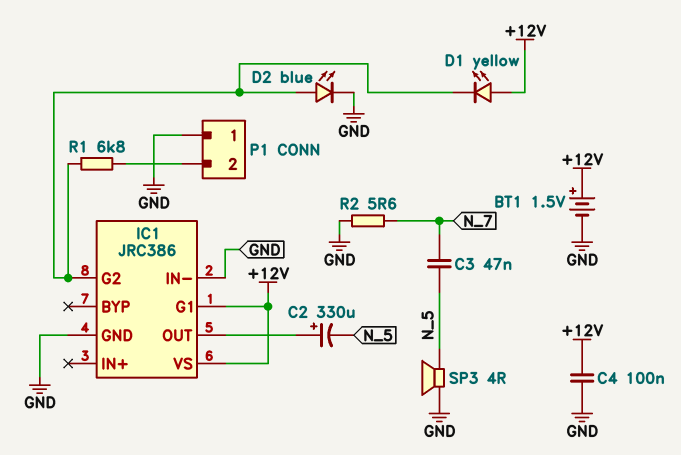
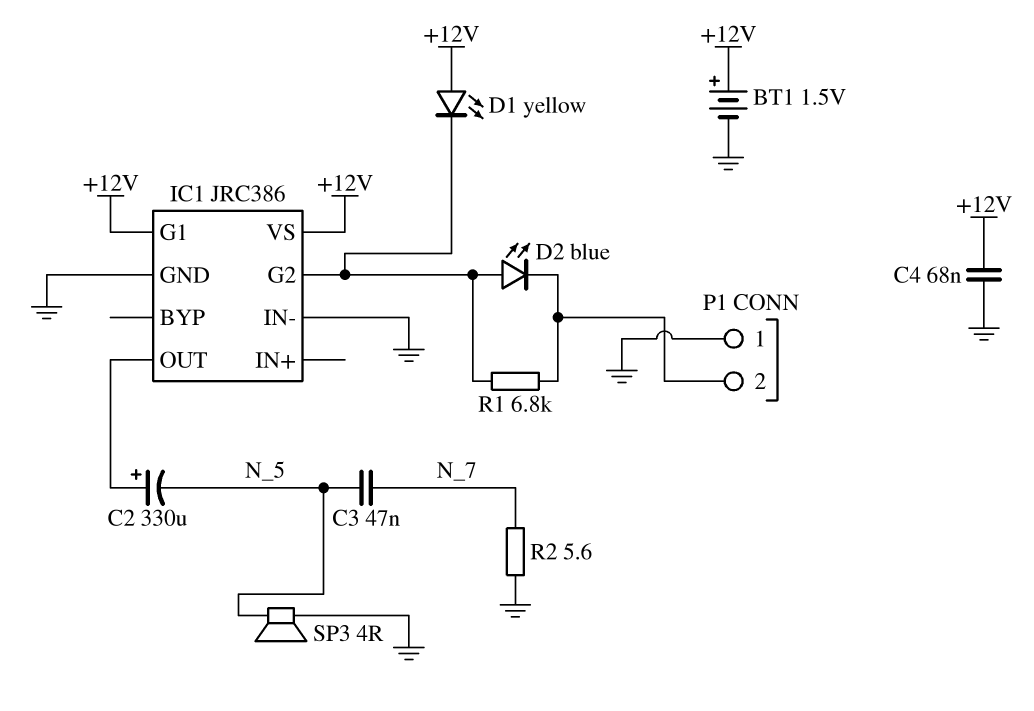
C4: 100nF (+12V, GND) -> 68nF (+12V, GND)
D2: LED blue (A IC1/G2, K GND) -> LED blue (A IC1/G2, K P1/2)

